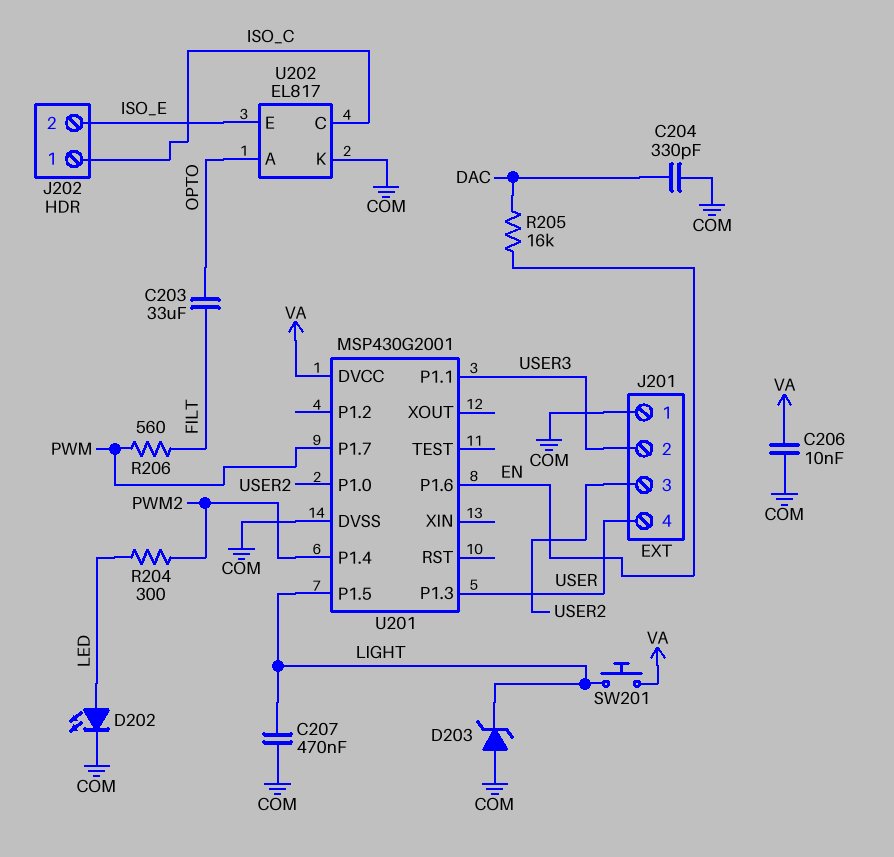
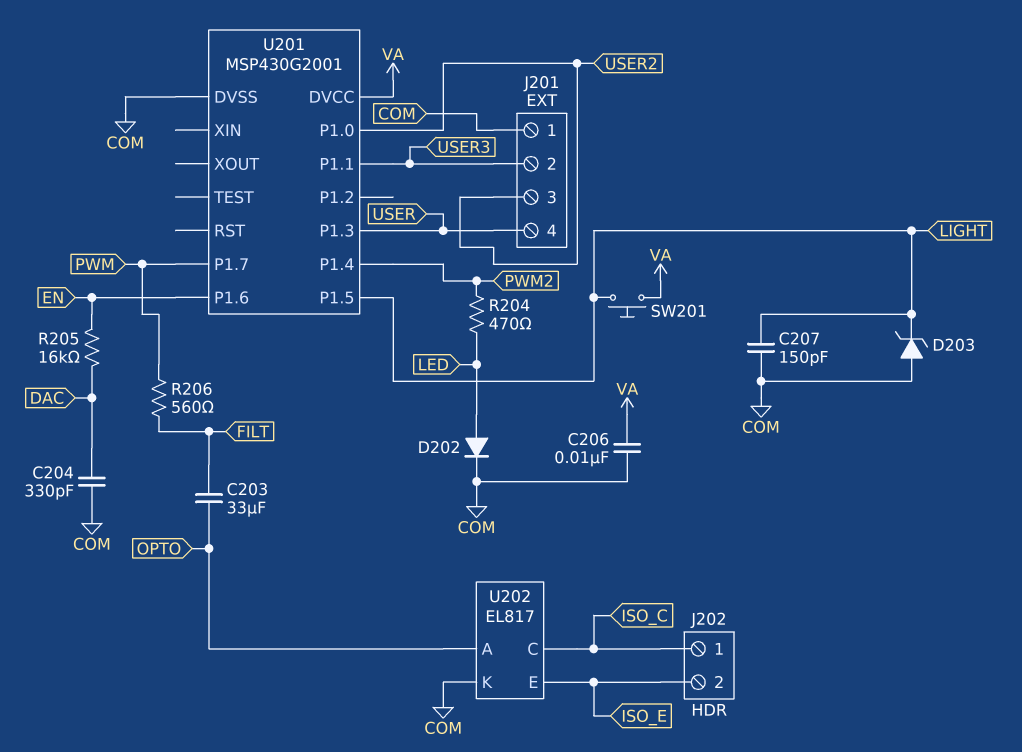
C207: 470nF (COM, LIGHT) -> 150pF (COM, LIGHT)
D202: LED (A LED, K COM) -> diode (A LED, K COM)
R204: 300 (LED, PWM2) -> 470 (LED, PWM2)

